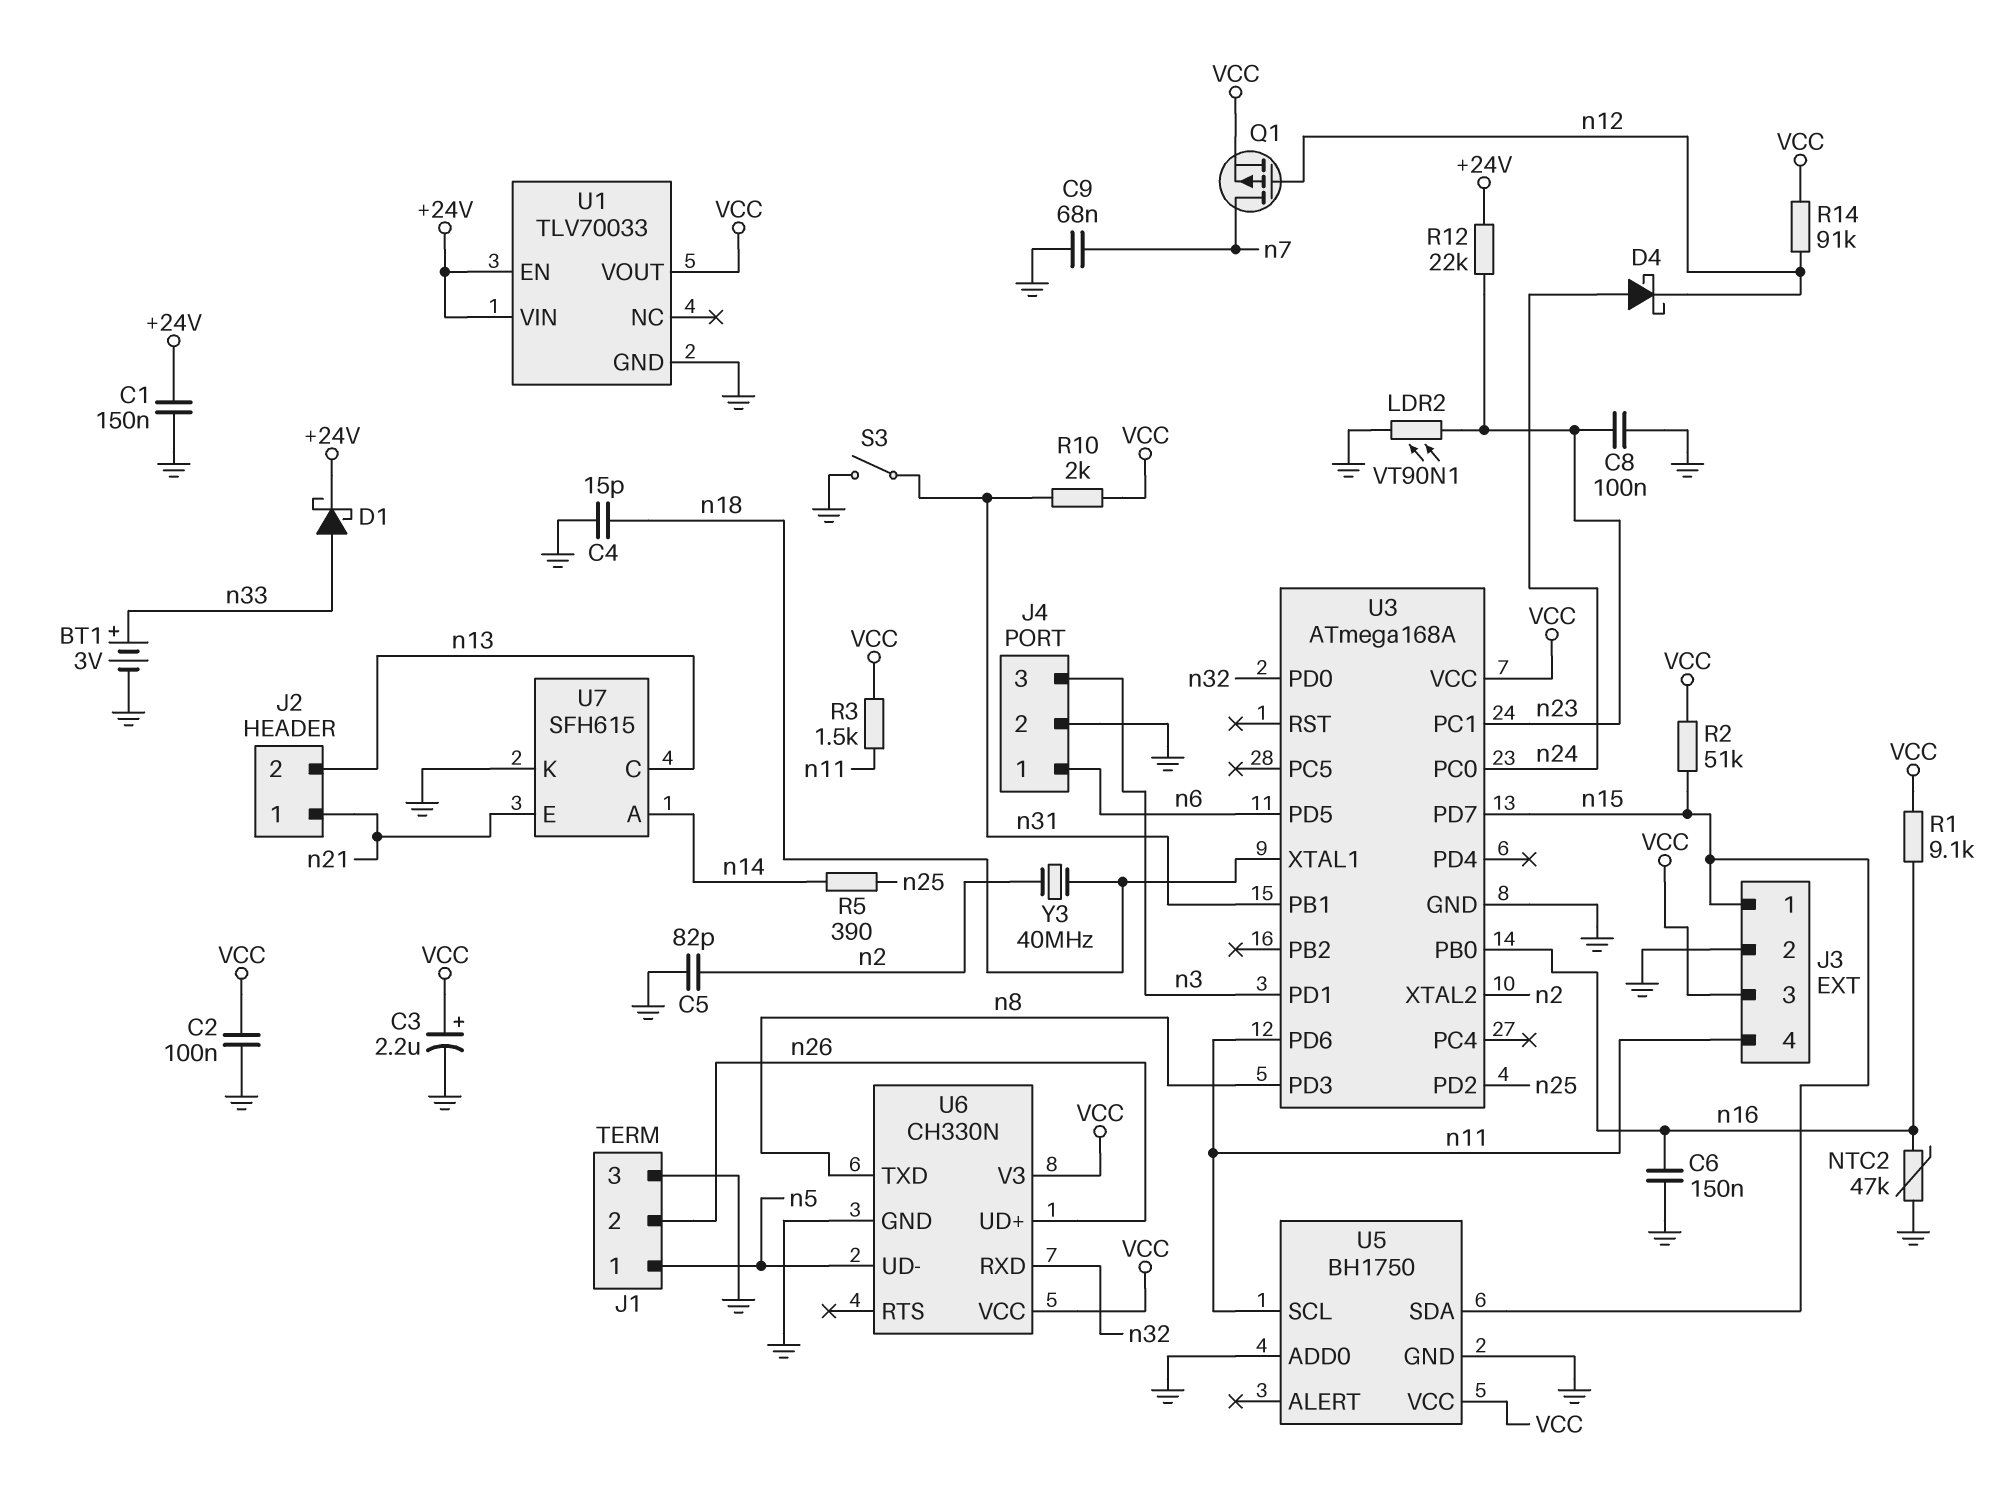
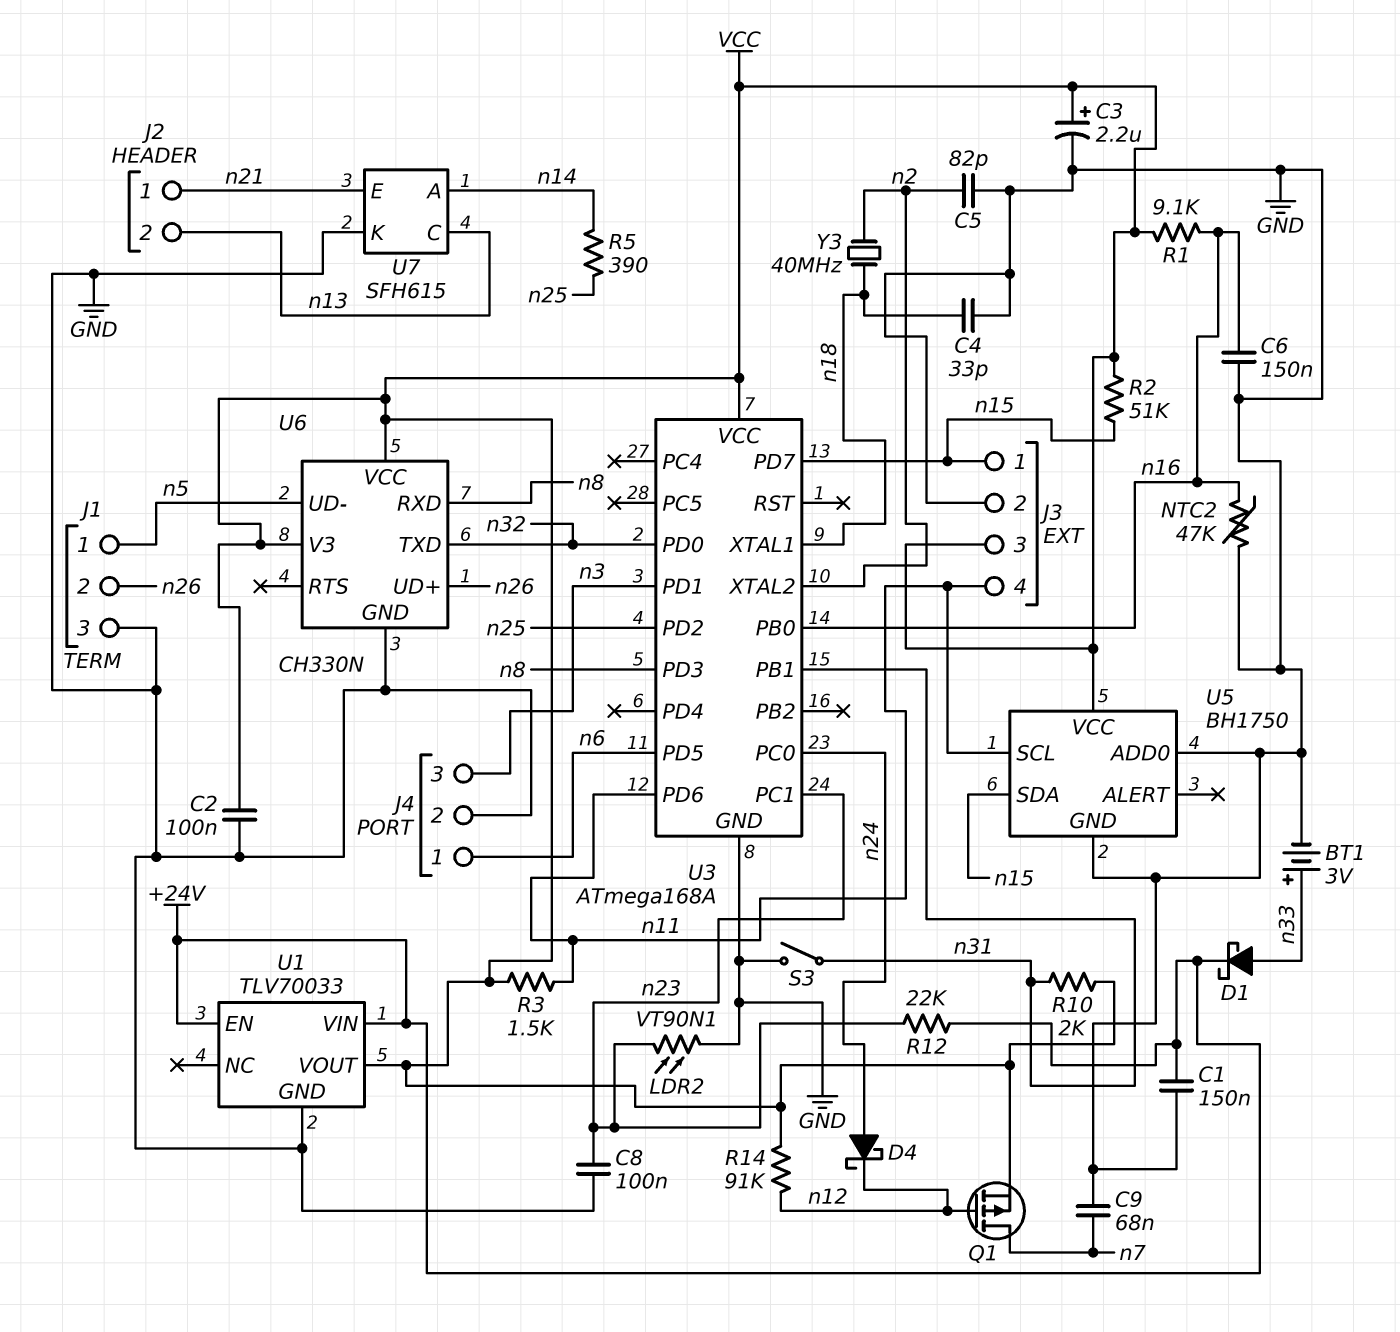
C4: 15pF (GND, n18) -> 33pF (GND, n18)
U6 pin RXD: n32 -> n8
U6 pin TXD: n8 -> n32

